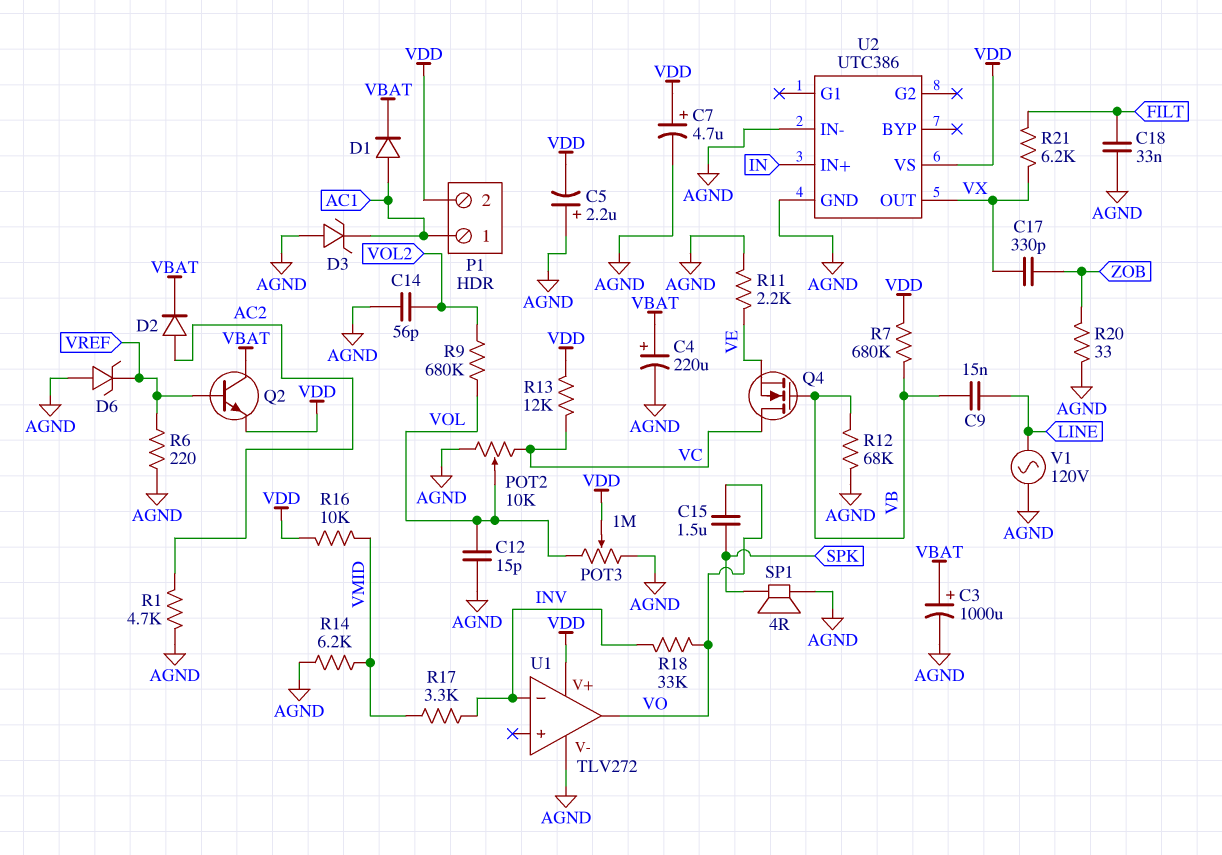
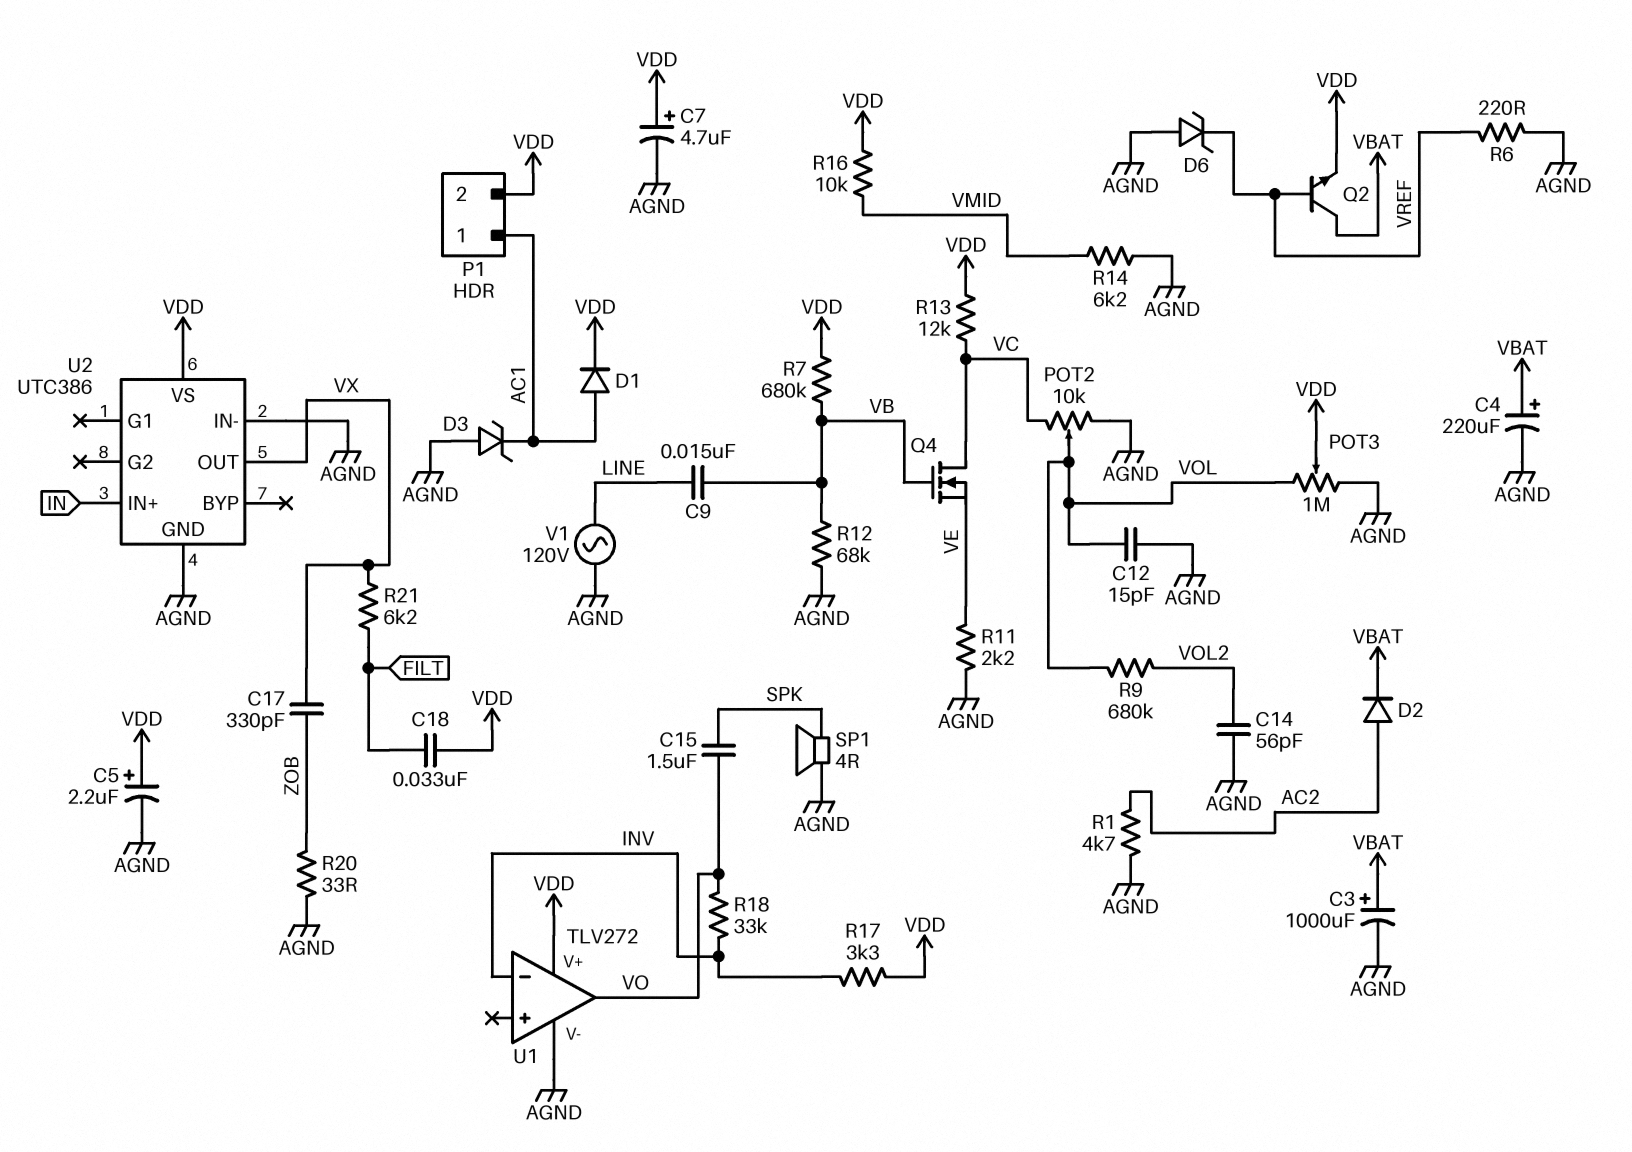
C5: 2.2uF (plus AGND, minus VDD) -> 2.2uF (plus VDD, minus AGND)
C18: 33nF (AGND, FILT) -> 33nF (FILT, VDD)
D1: diode (A AC1, K VBAT) -> diode (A AC1, K VDD)
R17: 3.3k (INV, VMID) -> 3.3k (INV, VDD)

